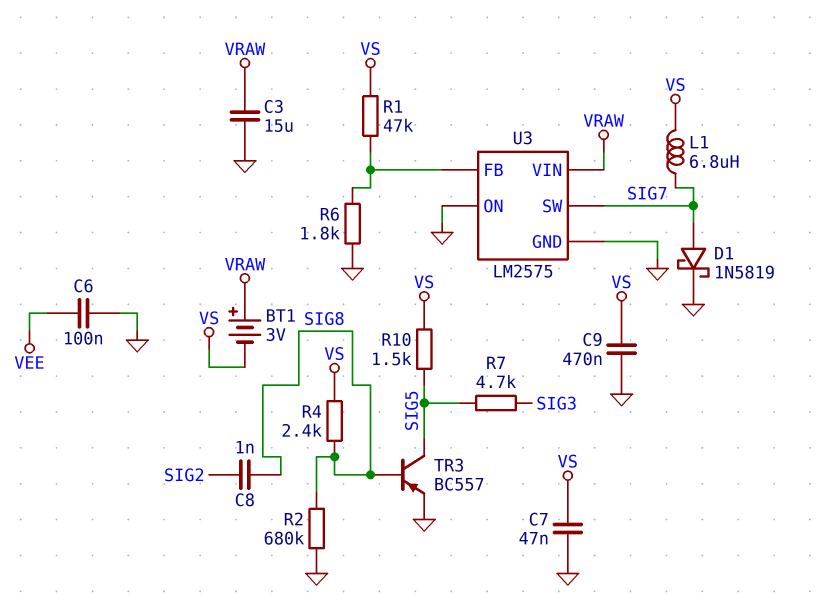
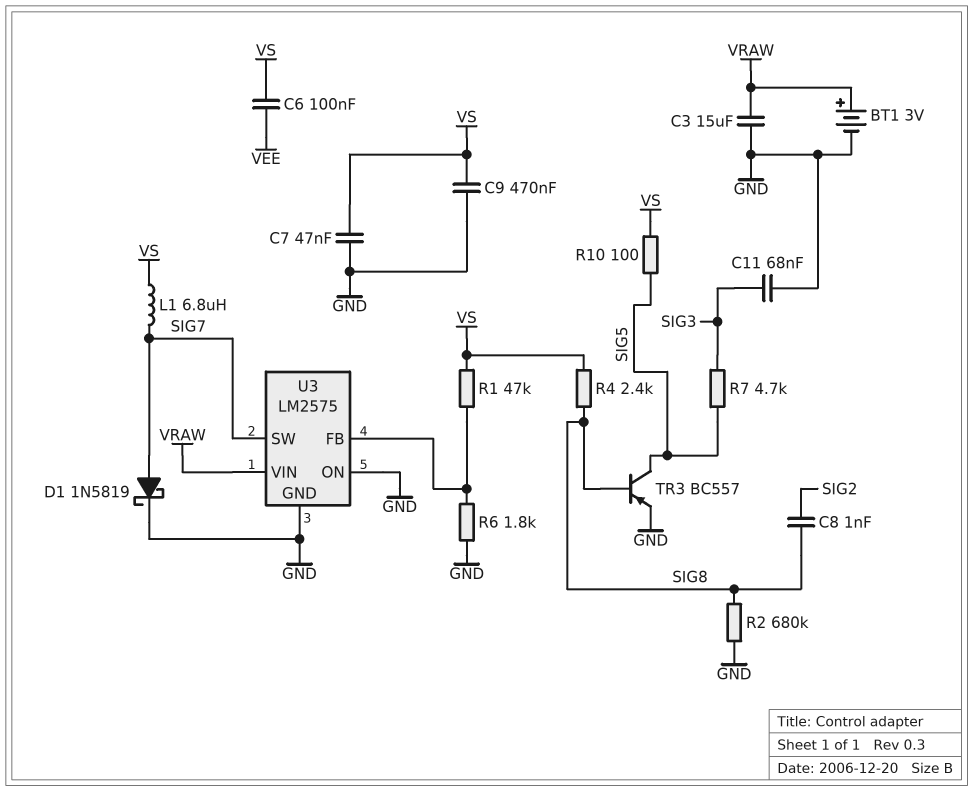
BT1: 3V (plus VRAW, minus VS) -> 3V (plus VRAW, minus GND)
C6: 100nF (GND, VEE) -> 100nF (VEE, VS)
C11: none -> 68nF (GND, SIG3)
R10: 1.5k (SIG5, VS) -> 100 (SIG5, VS)

